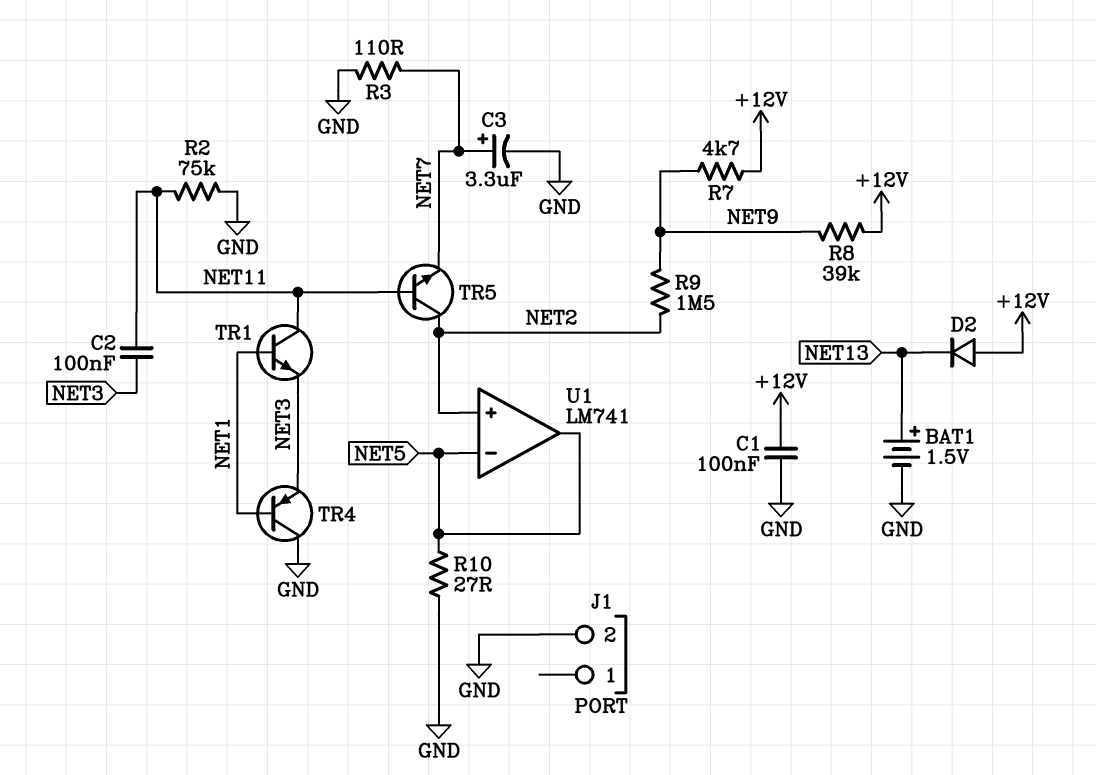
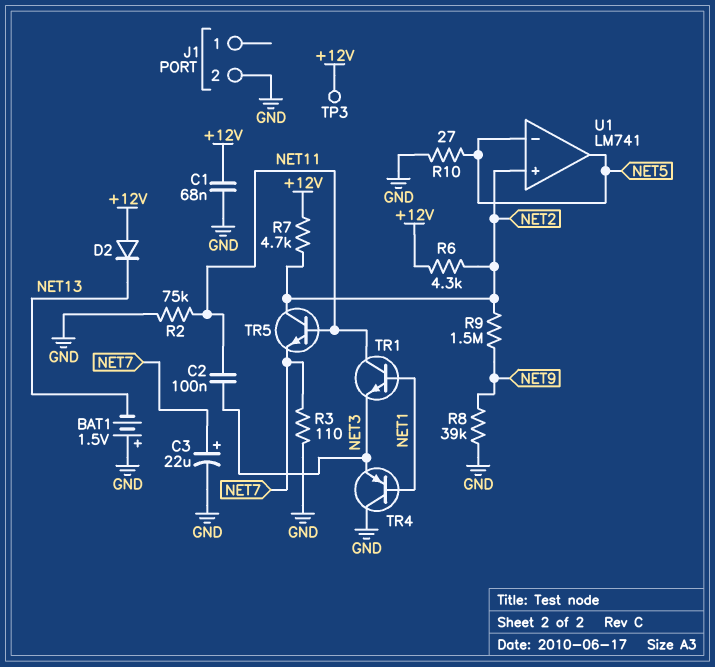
BAT1: 1.5V (plus NET13, minus GND) -> 1.5V (plus GND, minus NET13)
C1: 100nF (+12V, GND) -> 68nF (+12V, GND)
C3: 3.3uF (plus NET7, minus GND) -> 22uF (plus NET7, minus GND)
R6: none -> 4.3k (+12V, NET2)
R7: 4.7k (+12V, NET9) -> 4.7k (+12V, NET2)
R8: 39k (+12V, NET9) -> 39k (GND, NET9)
TP3: none -> test point (+12V)

